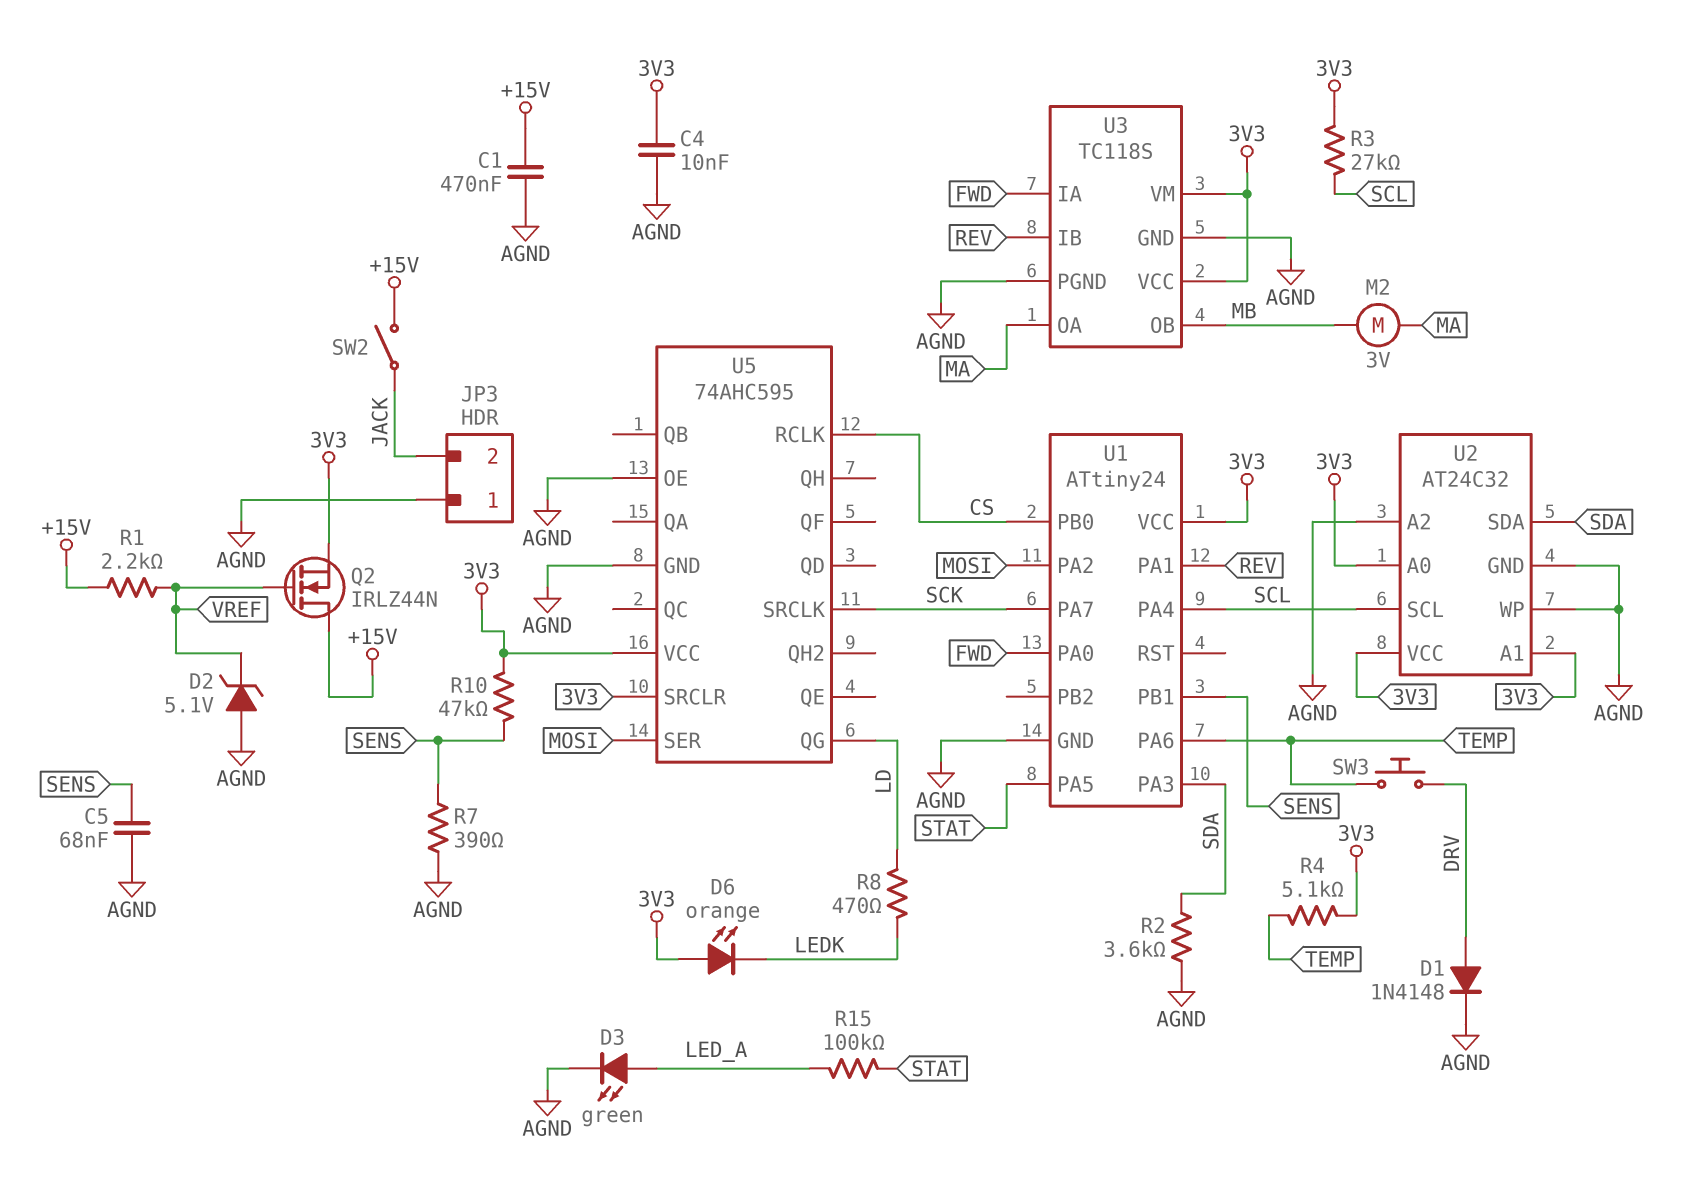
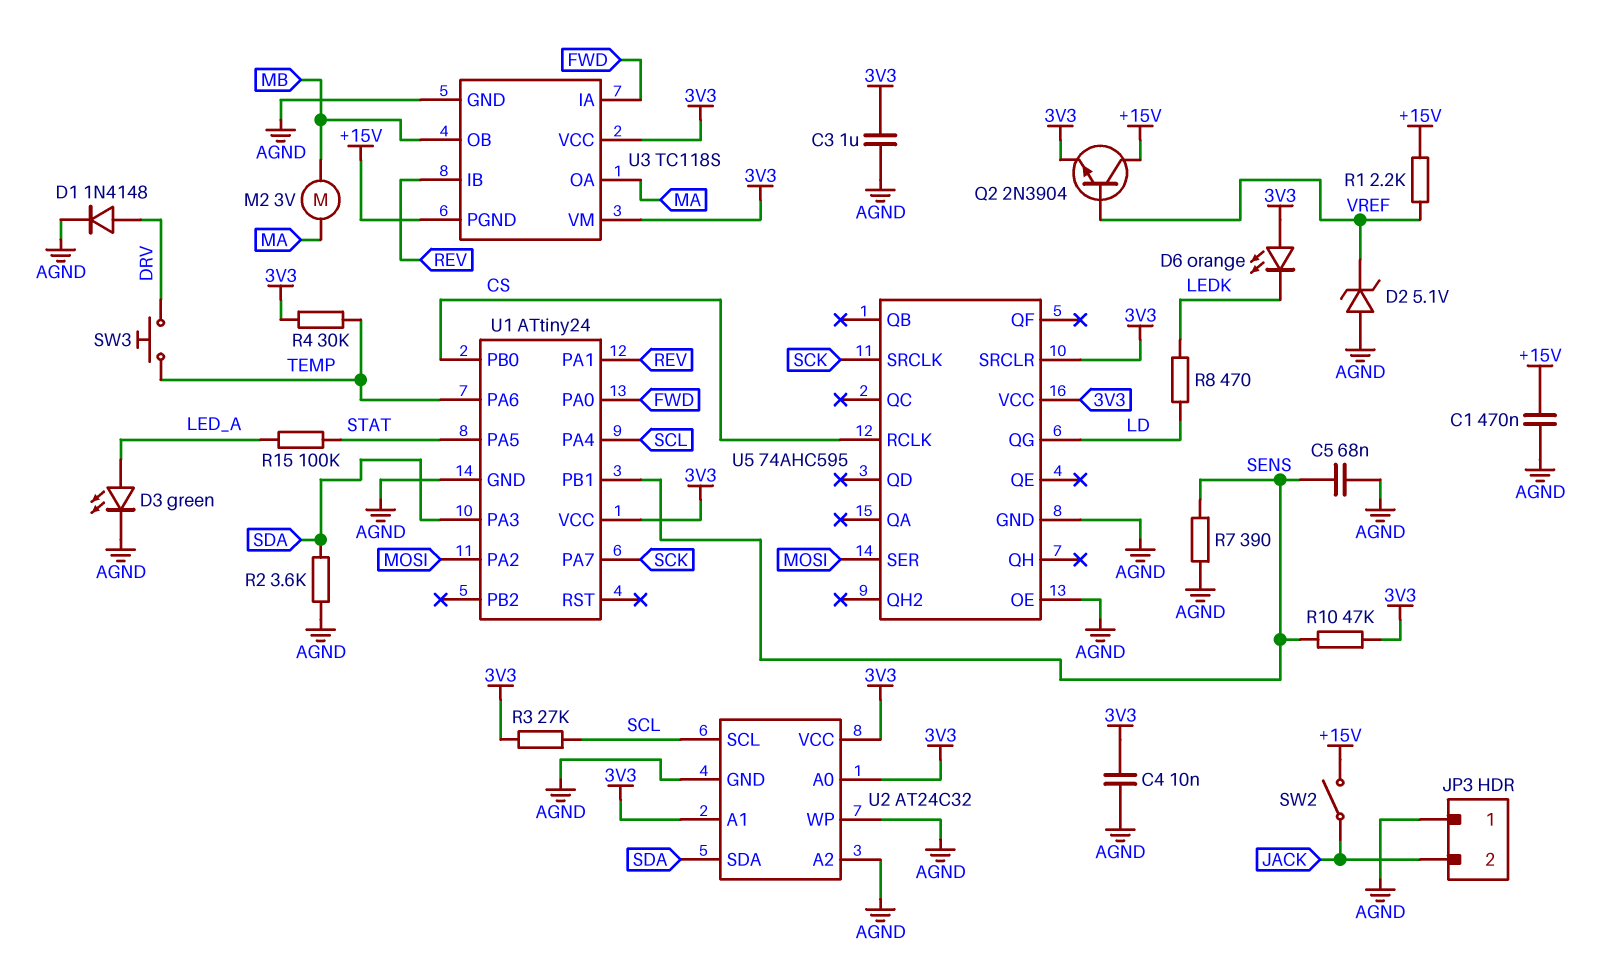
C3: none -> 1uF (3V3, AGND)
Q2: NMOS IRLZ44N (G VREF, D +15V, S 3V3) -> NPN 2N3904 (B VREF, C +15V, E 3V3)
R4: 5.1k (3V3, TEMP) -> 30k (3V3, TEMP)
U3 pin PGND: AGND -> +15V

